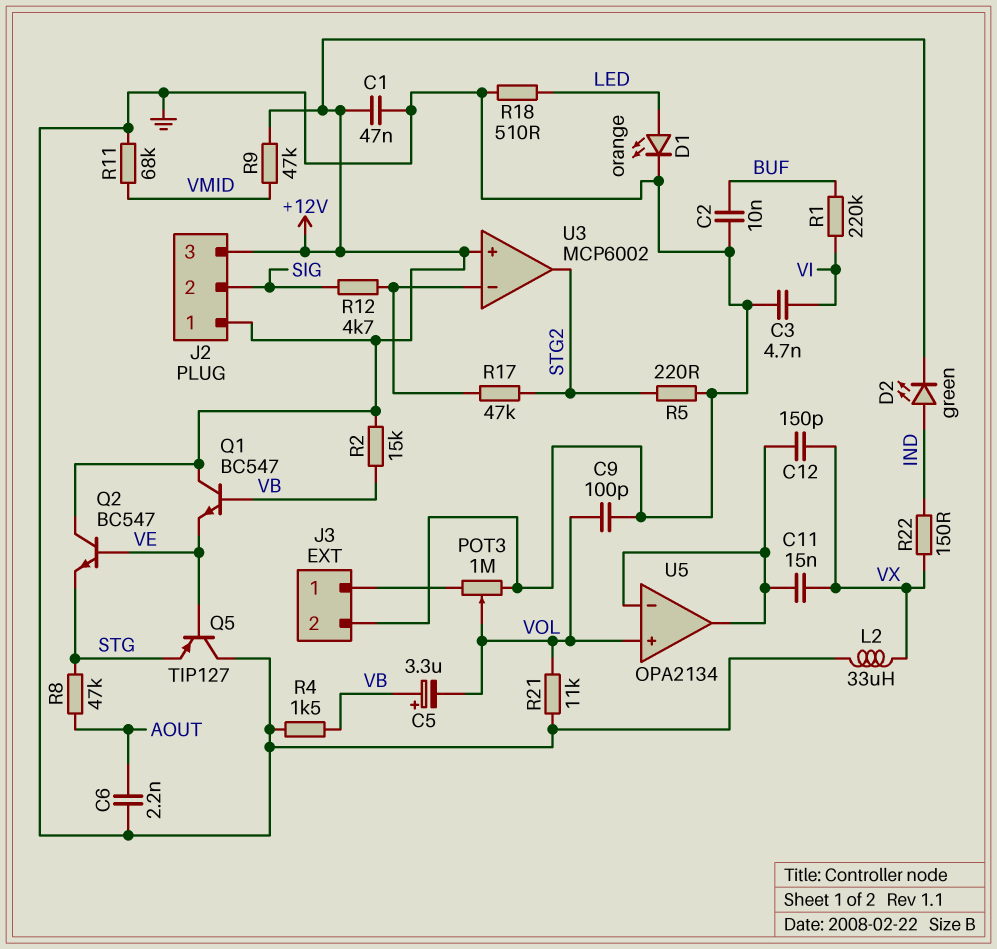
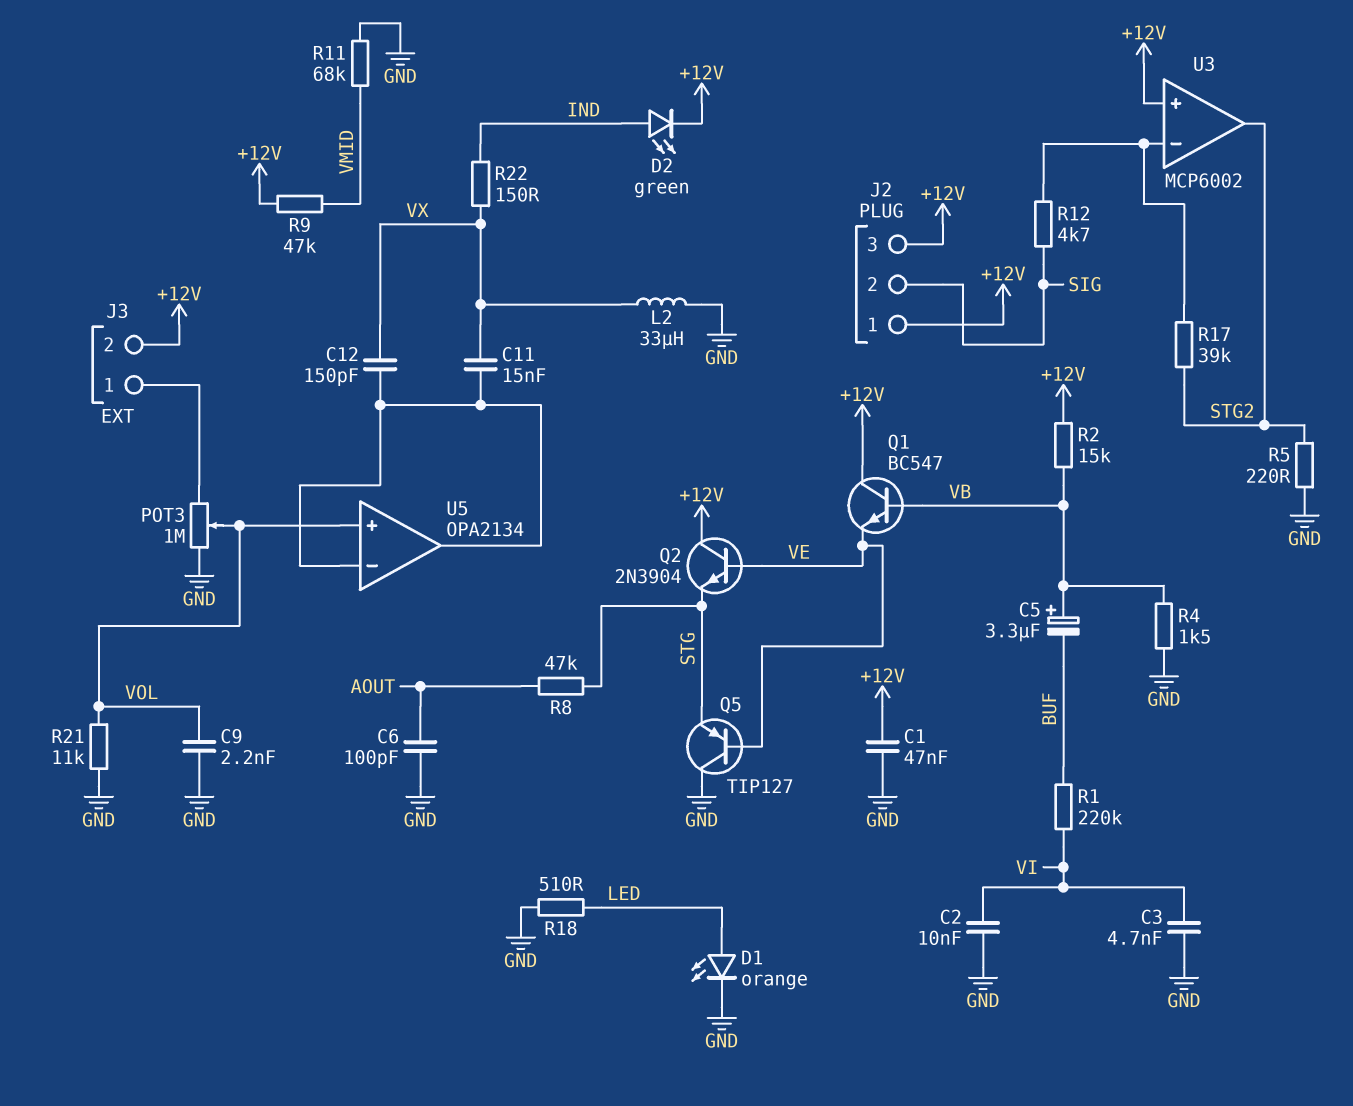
C2: 10nF (BUF, GND) -> 10nF (GND, VI)
C5: 3.3uF (plus VB, minus VOL) -> 3.3uF (plus VB, minus BUF)
C6: 2.2nF (AOUT, GND) -> 100pF (AOUT, GND)
C9: 100pF (GND, VOL) -> 2.2nF (GND, VOL)
J3 pin 2: GND -> +12V
Q2: NPN BC547 (B VE, C +12V, E STG) -> NPN 2N3904 (B VE, C +12V, E STG)
R17: 47k (STG2, U3/in-) -> 39k (STG2, U3/in-)

